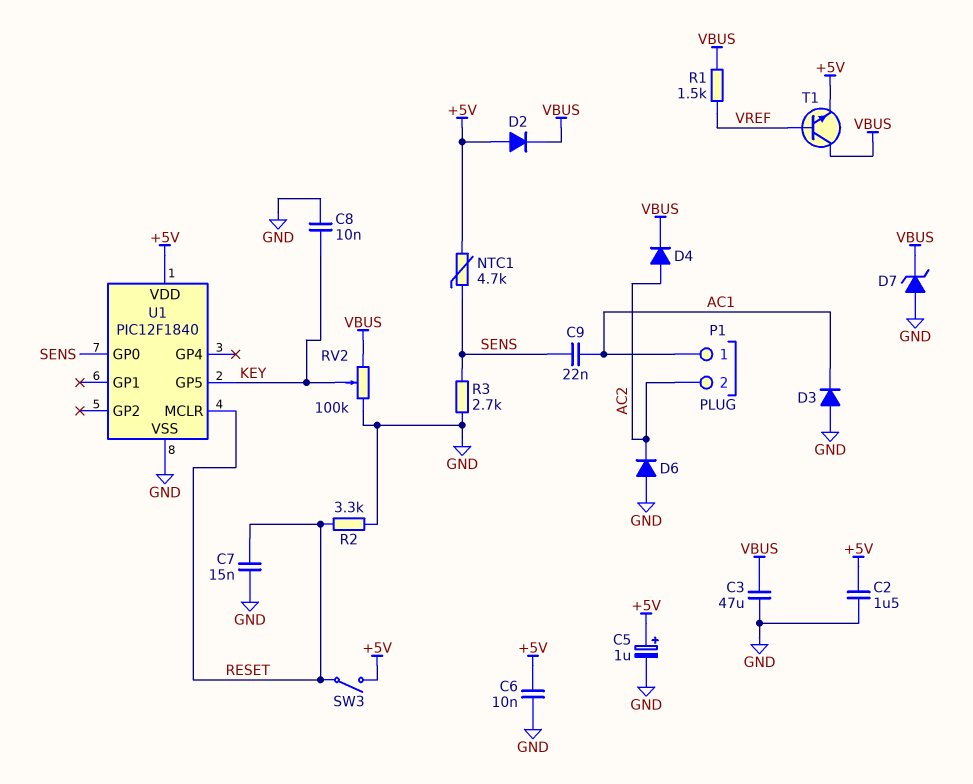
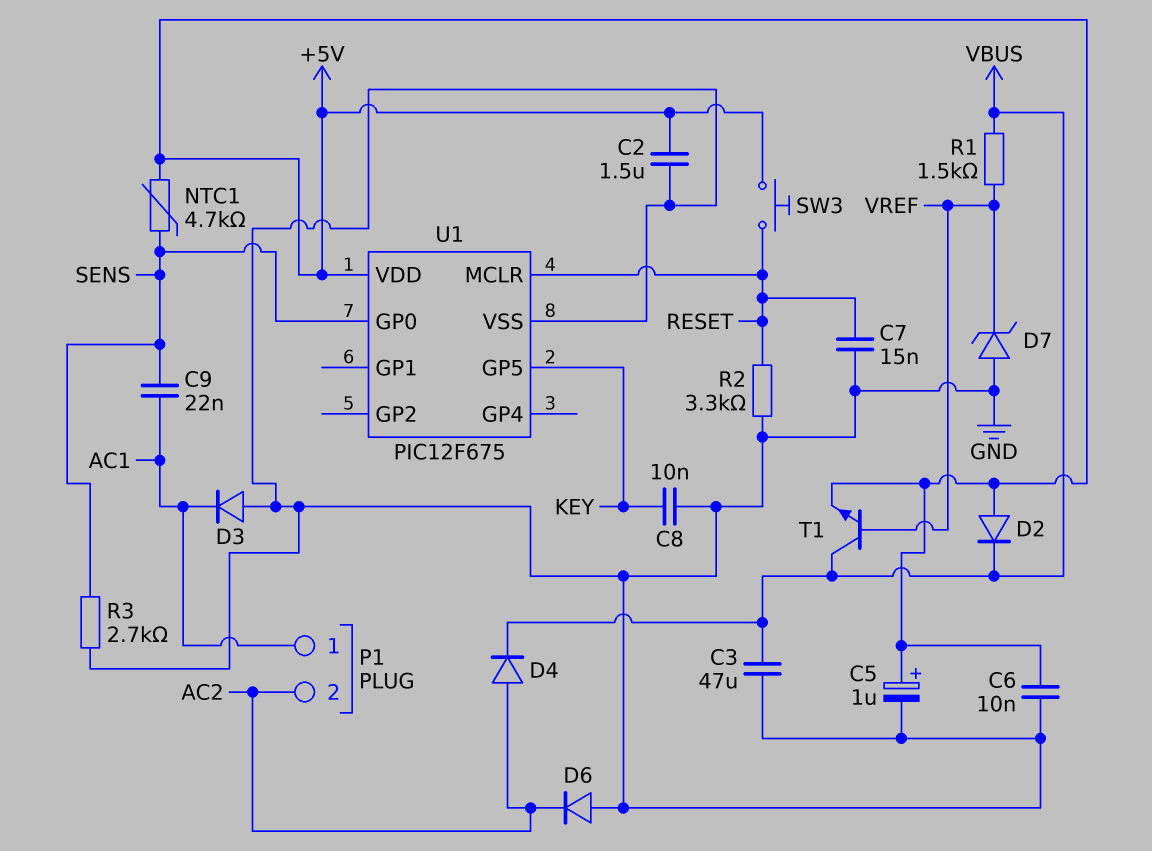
D7: zener (A GND, K VBUS) -> zener (A GND, K VREF)
RV2: 100k (GND, VBUS, wiper KEY) -> none
SW3: switch (+5V, RESET) -> button (+5V, RESET)
U1: PIC12F1840 -> PIC12F675

